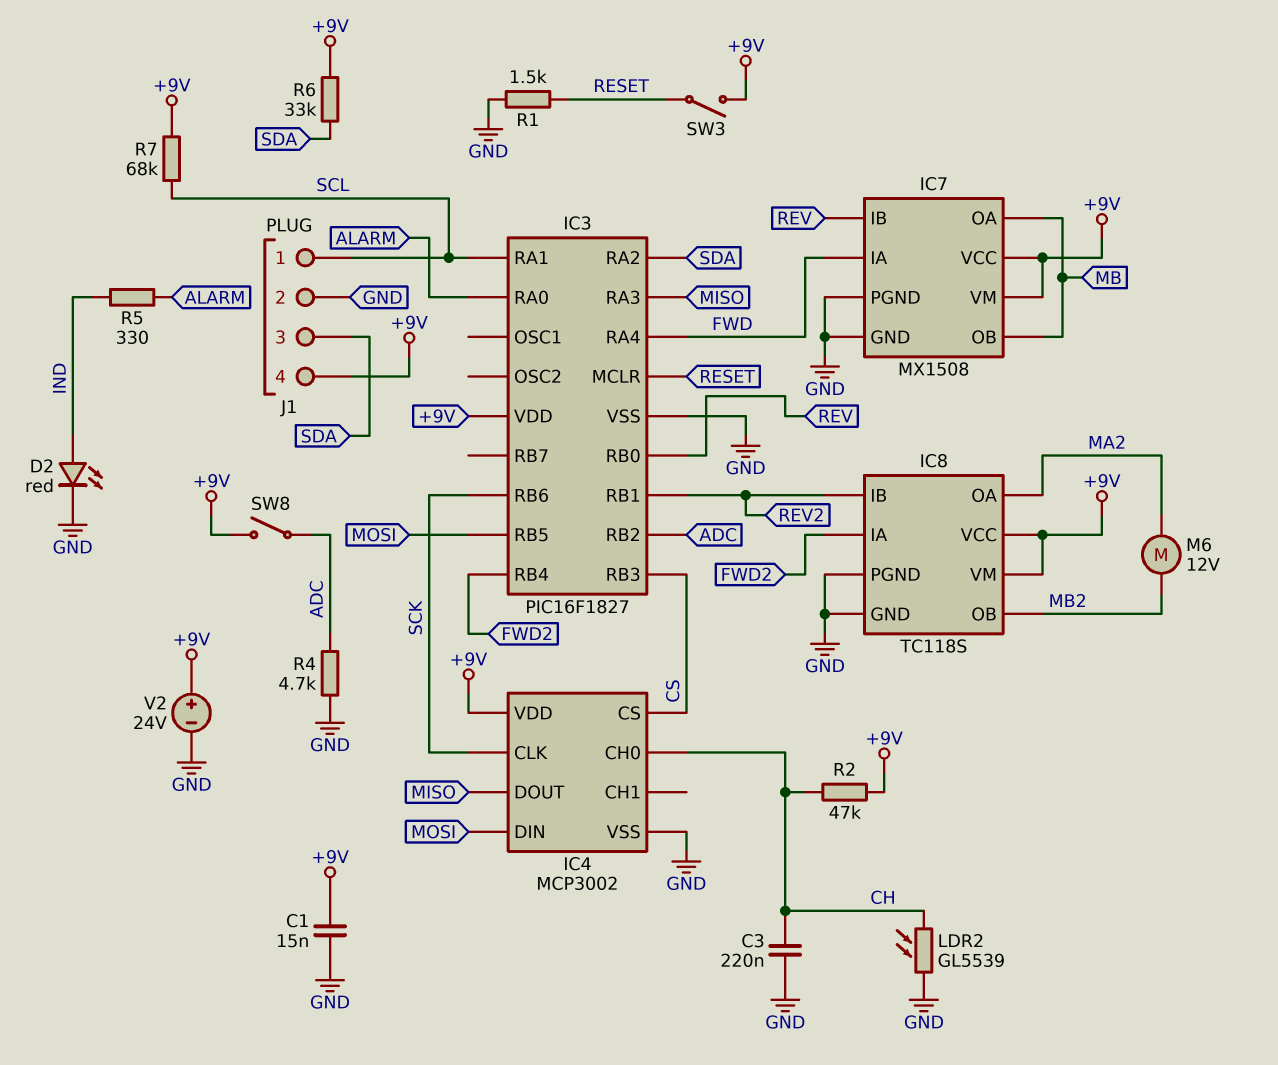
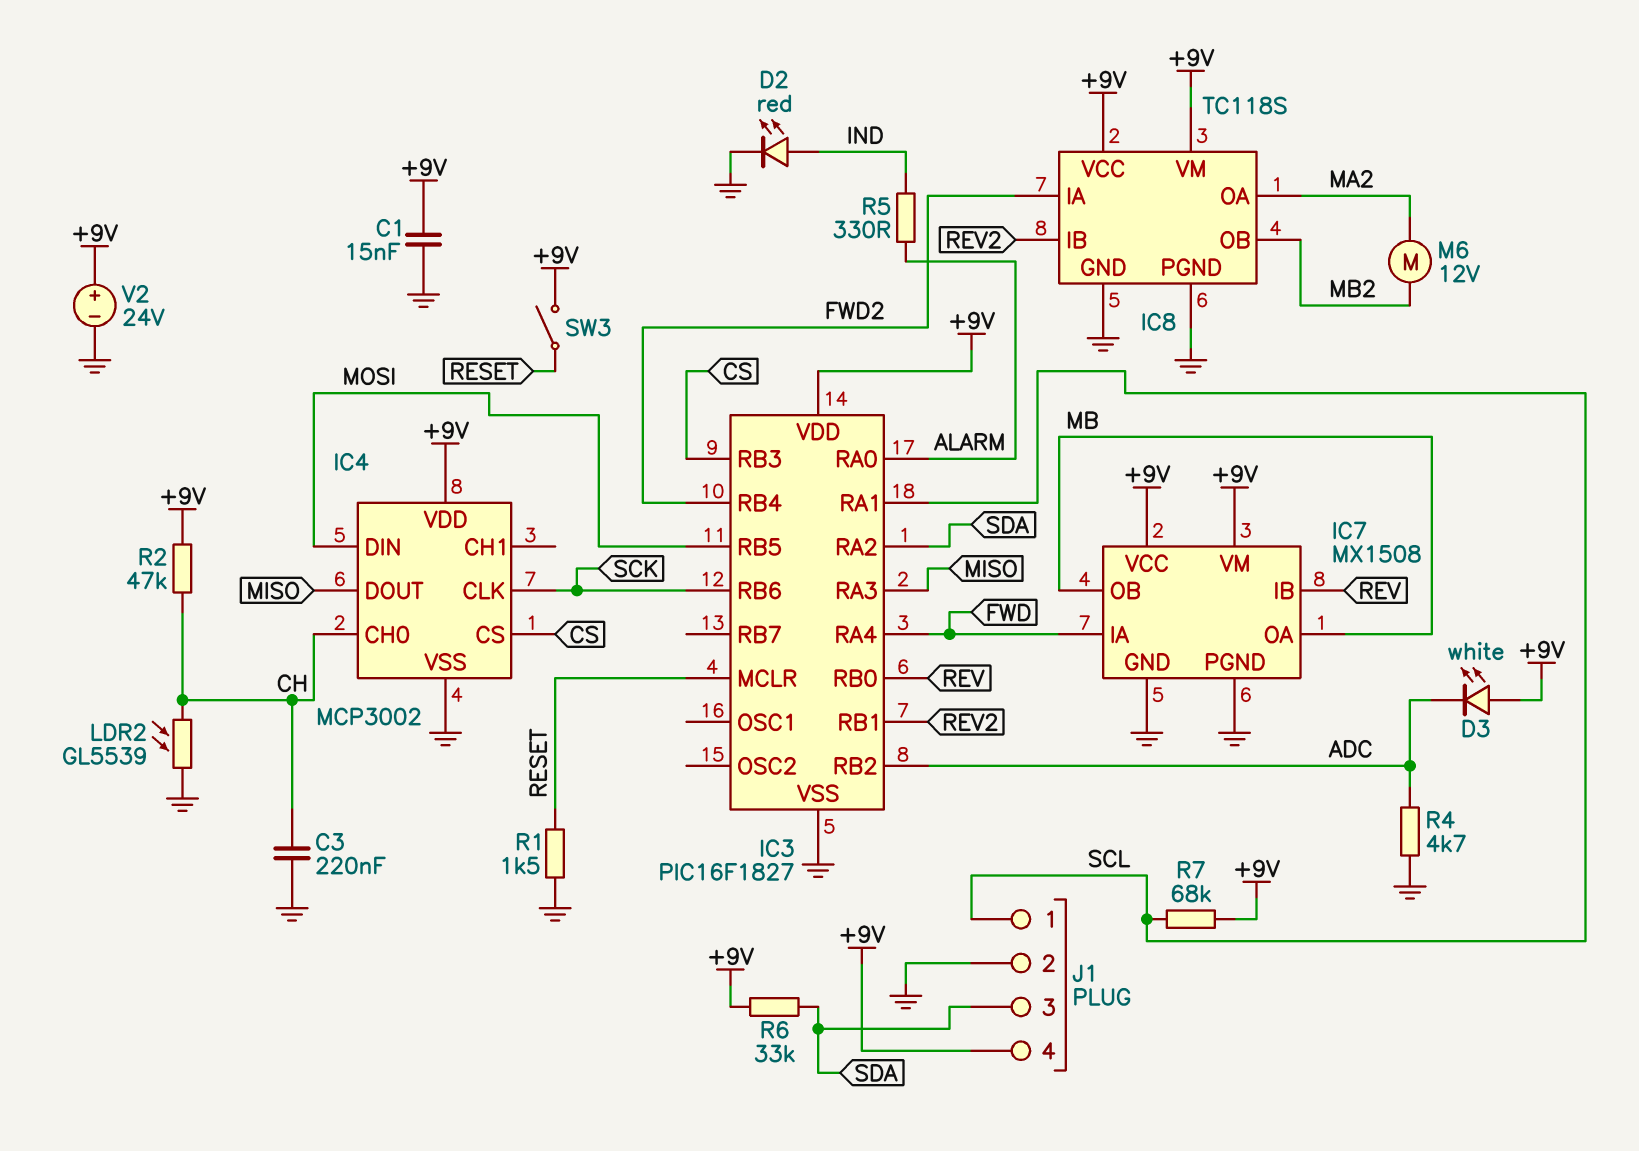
D3: none -> LED white (A +9V, K ADC)
SW8: switch (+9V, ADC) -> none

